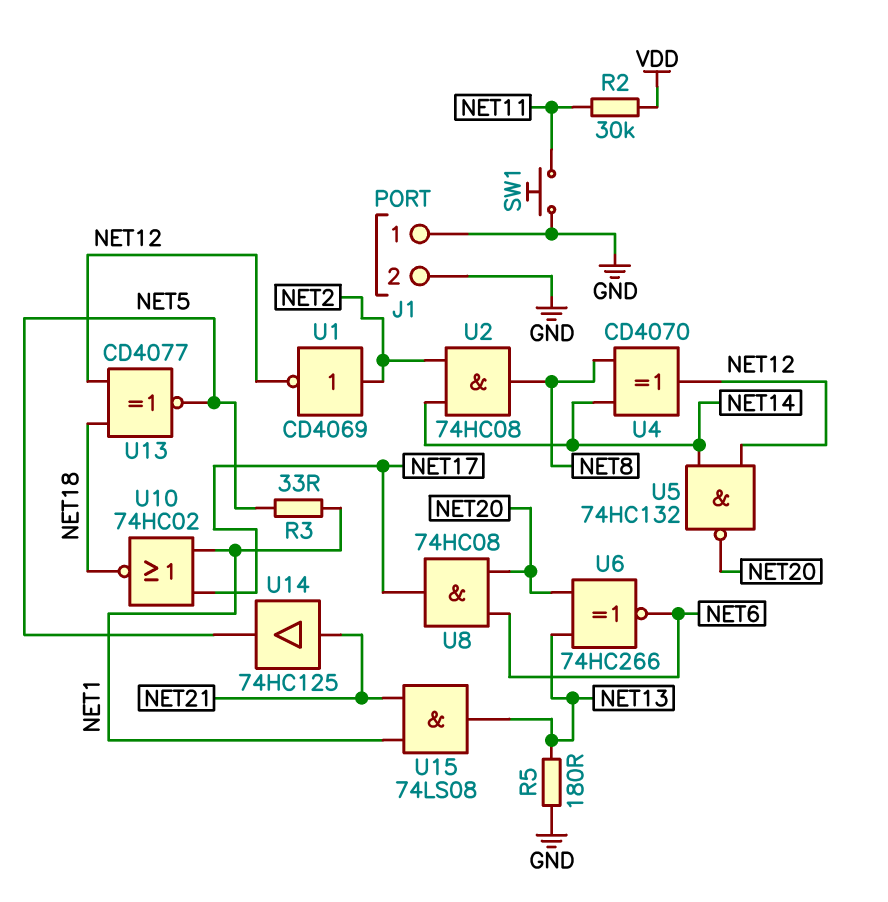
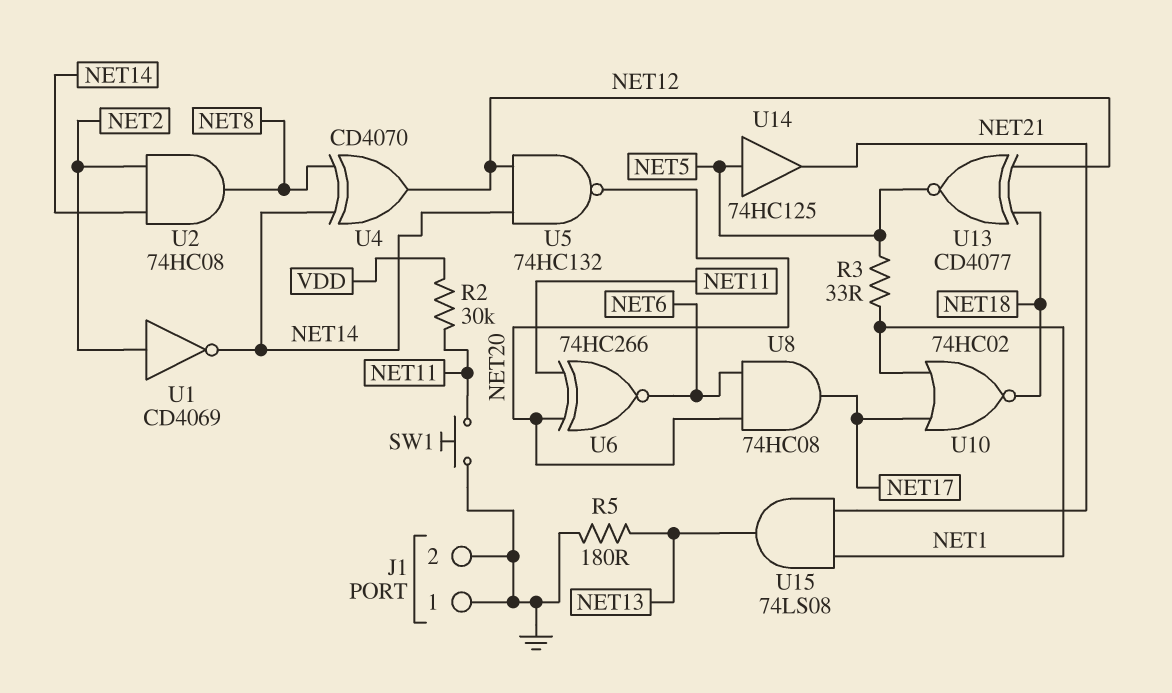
U1: NOT CD4069 (in NET2, out NET12) -> NOT CD4069 (in NET2, out NET14)
U6: XNOR 74HC266 (in NET13, in NET20, out NET6) -> XNOR 74HC266 (in NET11, in NET20, out NET6)
U14: buffer 74HC125 (in NET21, out NET5) -> buffer 74HC125 (in NET5, out NET21)

